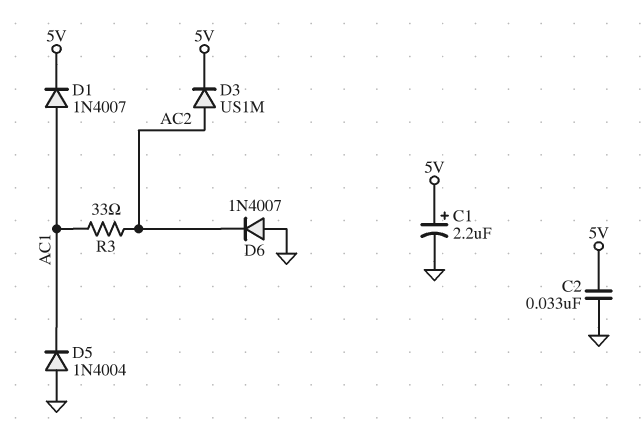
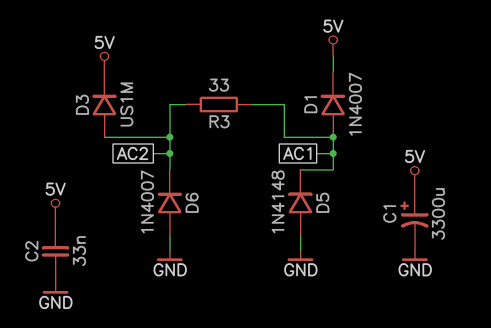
C1: 2.2uF (plus 5V, minus GND) -> 3300uF (plus 5V, minus GND)
D5: diode 1N4004 (A GND, K AC1) -> diode 1N4148 (A GND, K AC1)

